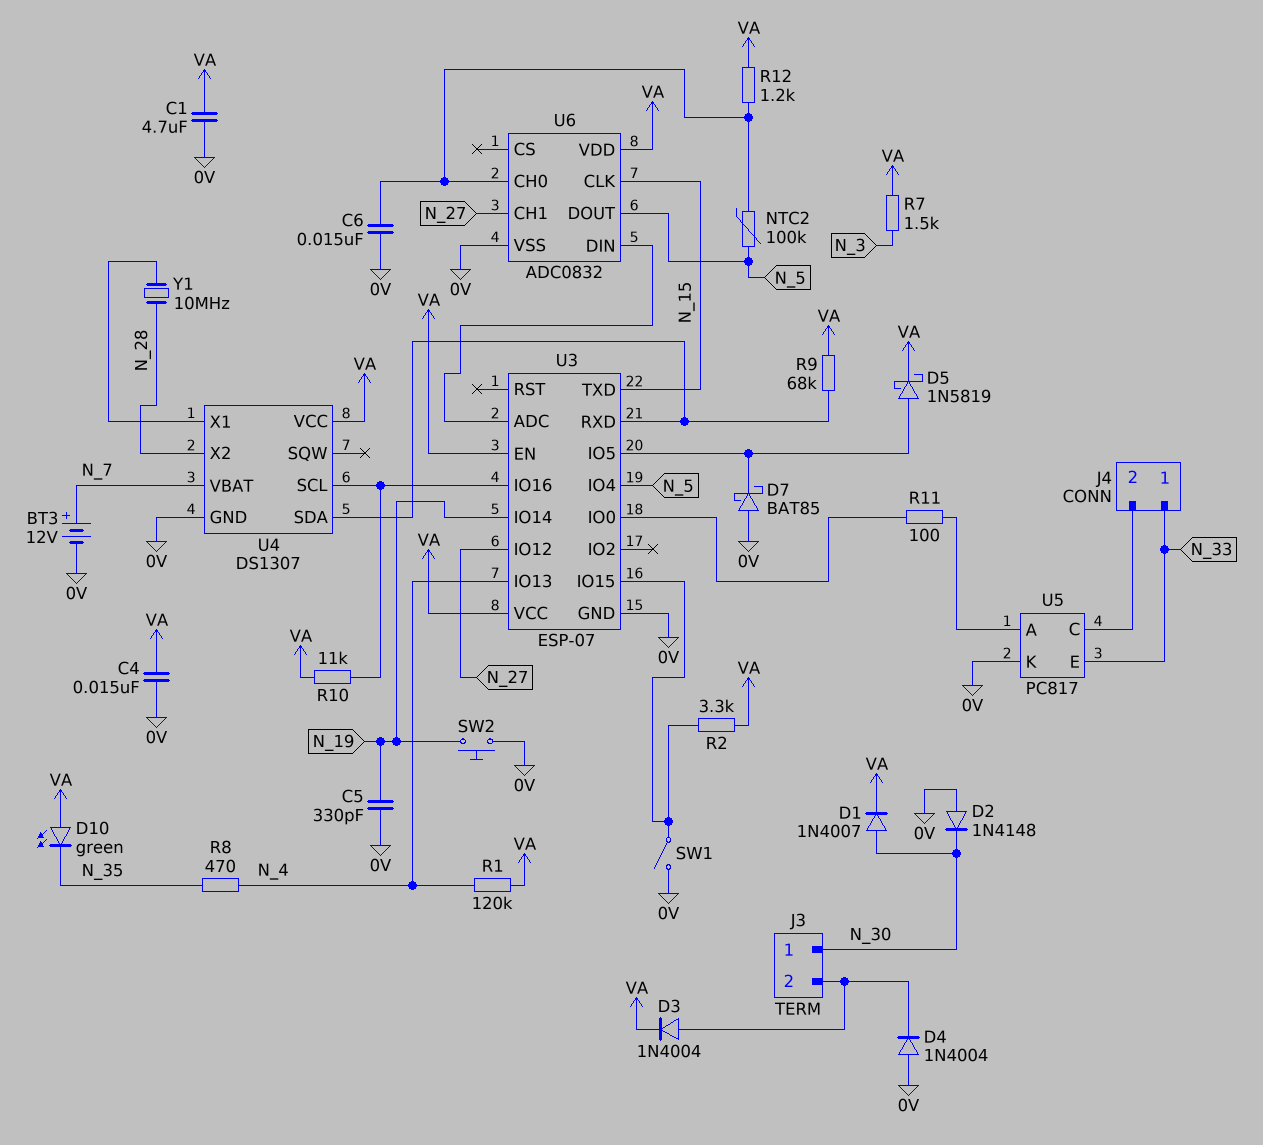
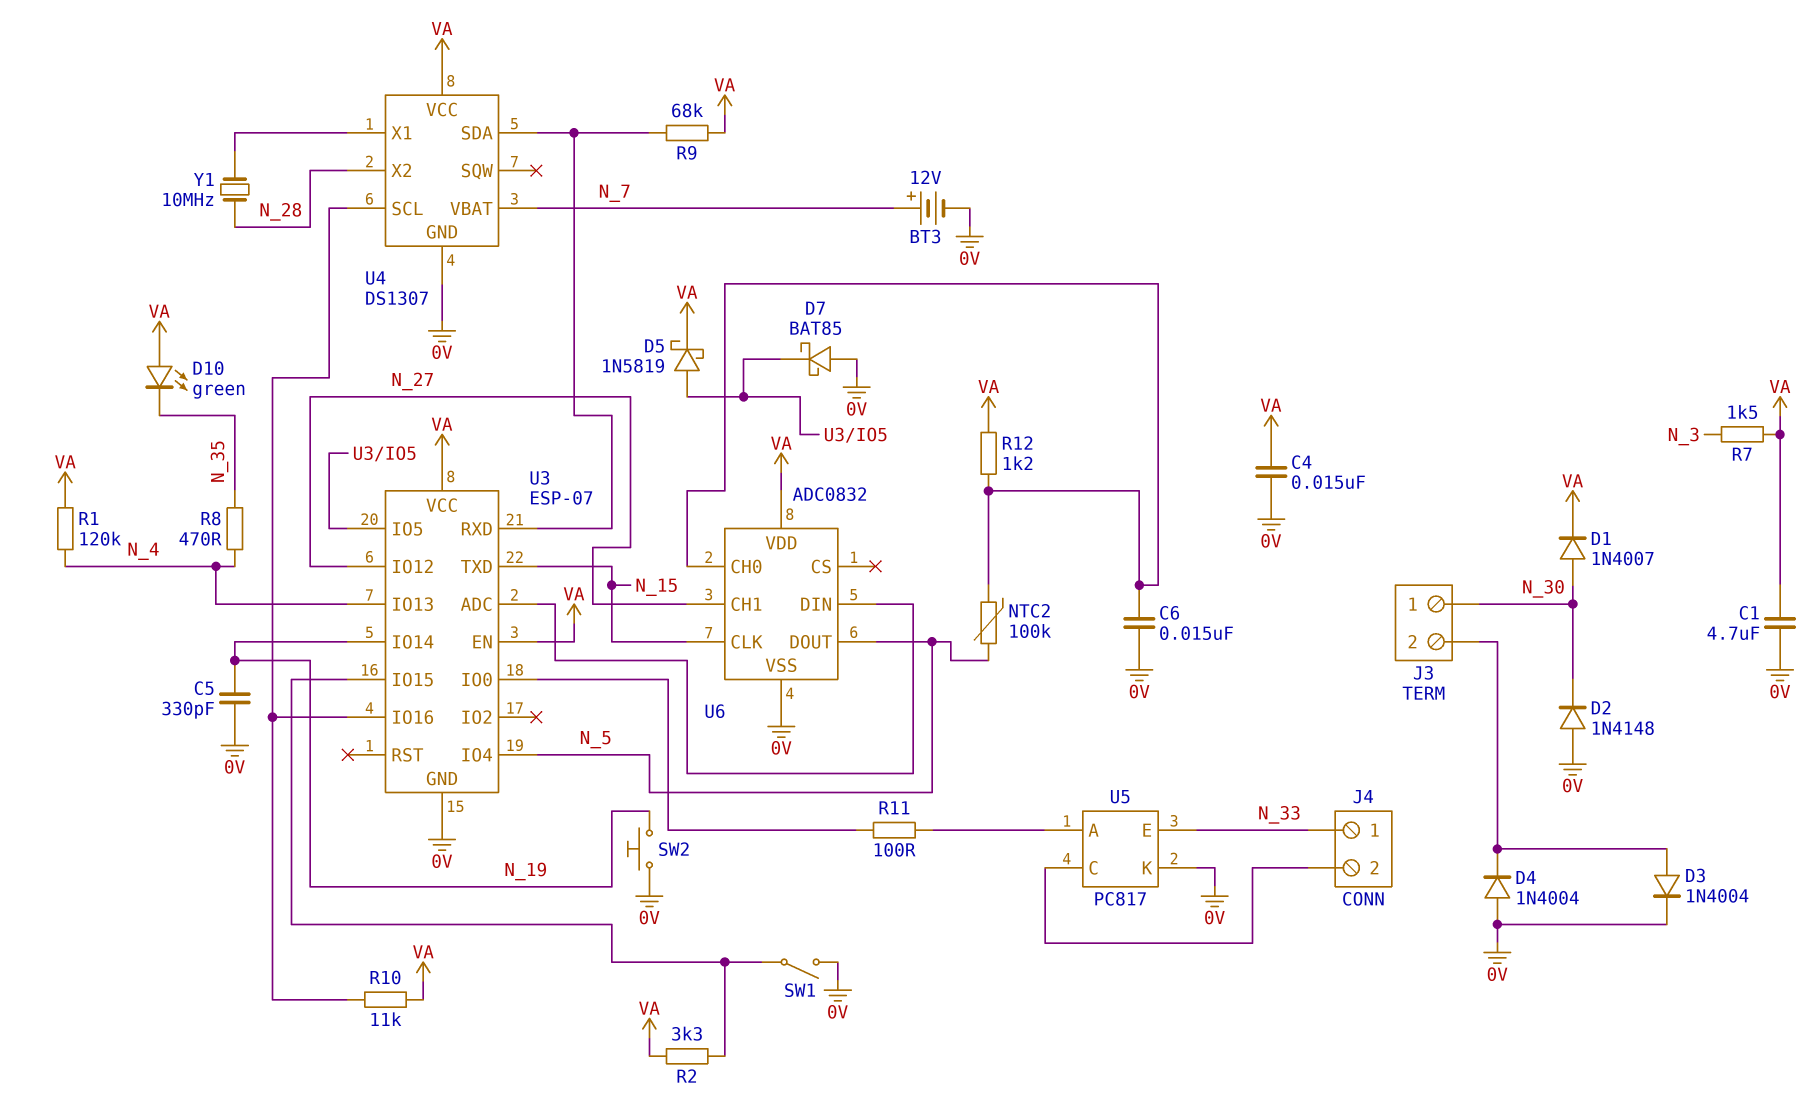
D3: diode 1N4004 (A J3/2, K VA) -> diode 1N4004 (A J3/2, K 0V)

